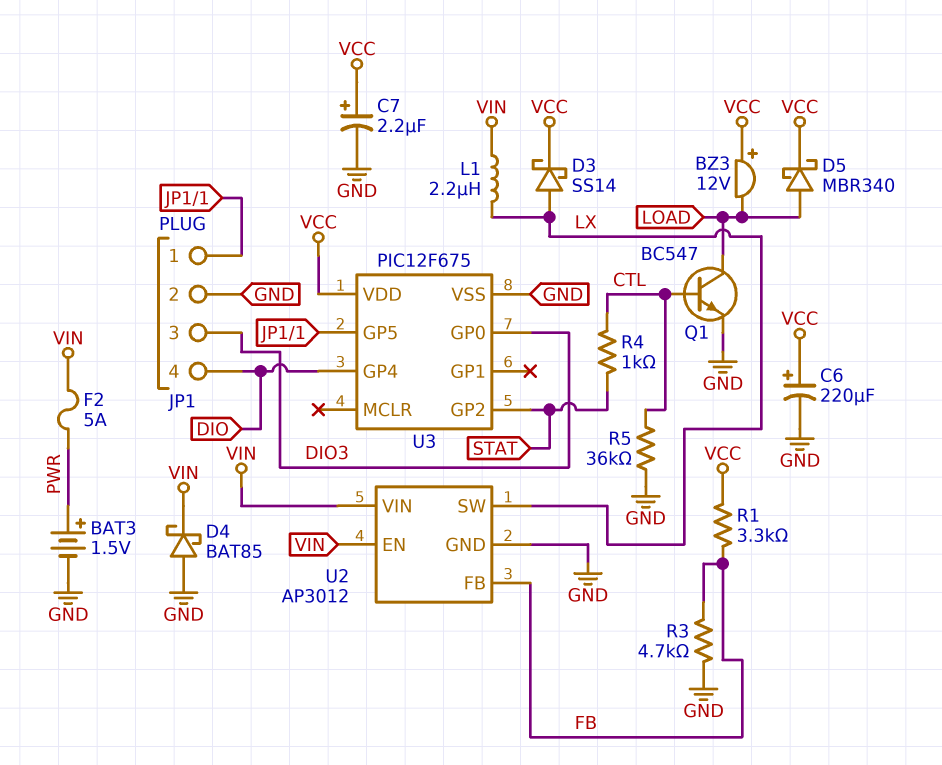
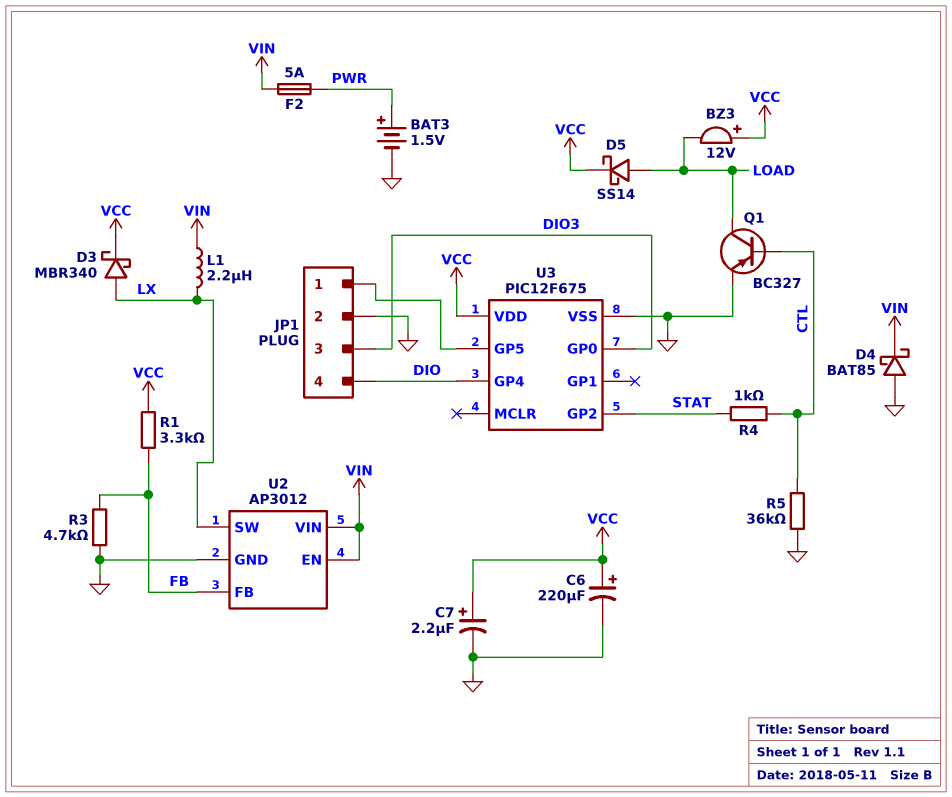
D3: schottky SS14 (A LX, K VCC) -> schottky MBR340 (A LX, K VCC)
D5: schottky MBR340 (A LOAD, K VCC) -> schottky SS14 (A LOAD, K VCC)
Q1: NPN BC547 (B CTL, C LOAD, E GND) -> PNP BC327 (B CTL, C LOAD, E GND)

